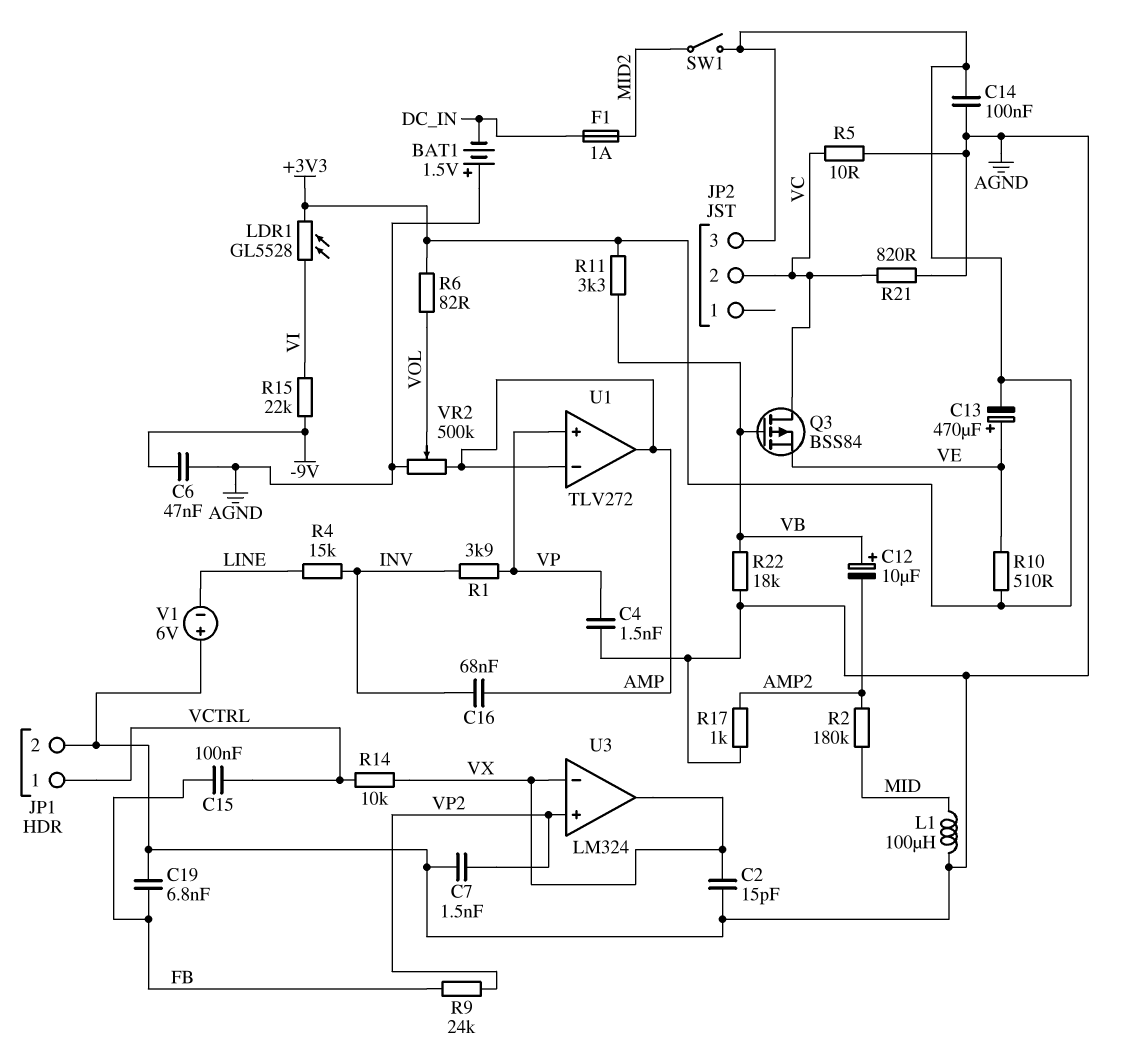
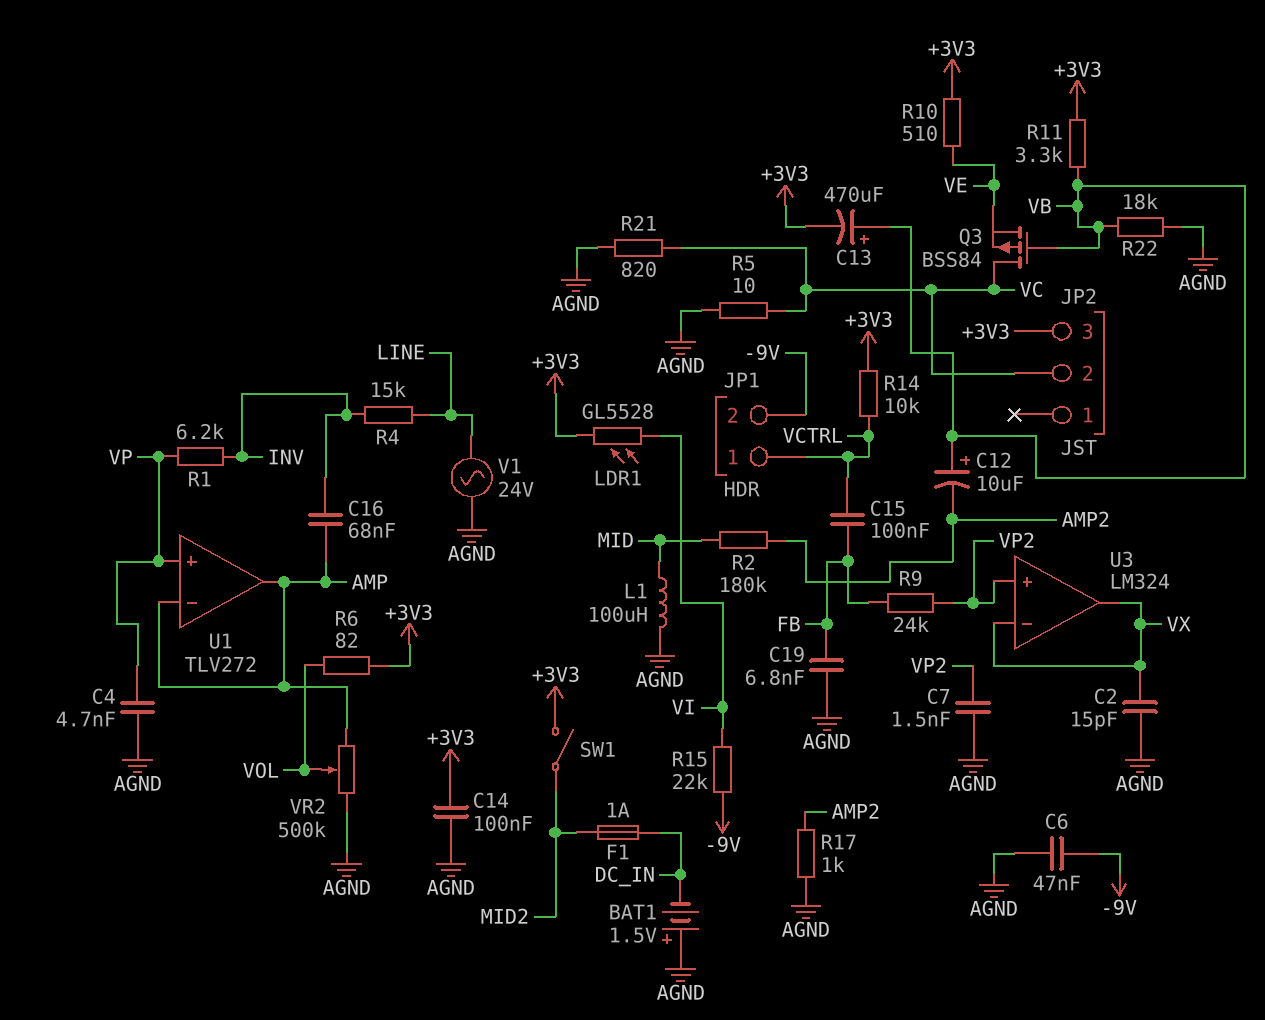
C4: 1.5nF (AGND, VP) -> 4.7nF (AGND, VP)
C13: 470uF (plus VE, minus +3V3) -> 470uF (plus VB, minus +3V3)
JP1 pin 2: AGND -> -9V
R1: 3.9k (INV, VP) -> 6.2k (INV, VP)
R14: 10k (VCTRL, VX) -> 10k (+3V3, VCTRL)
V1: 6V (plus AGND, minus LINE) -> AC 24V (AGND, LINE)

